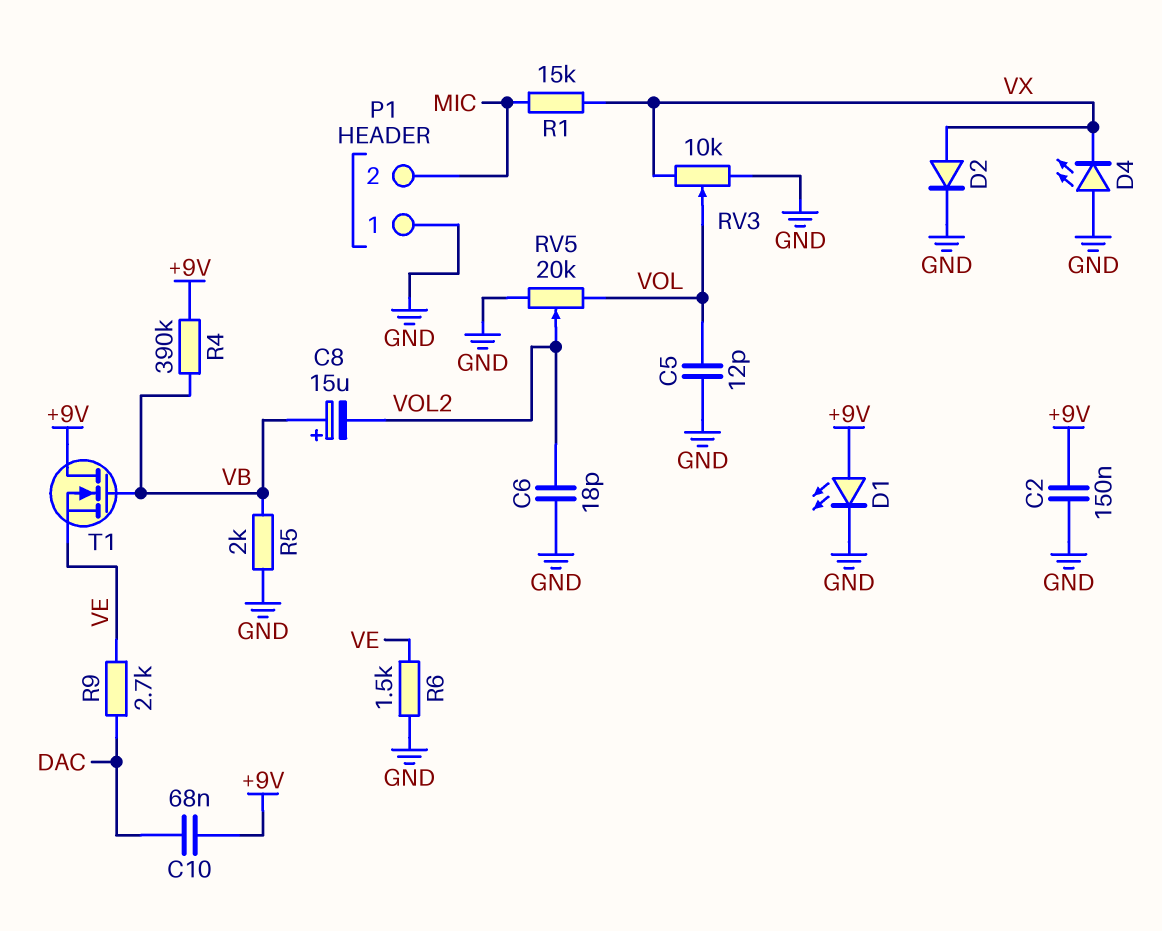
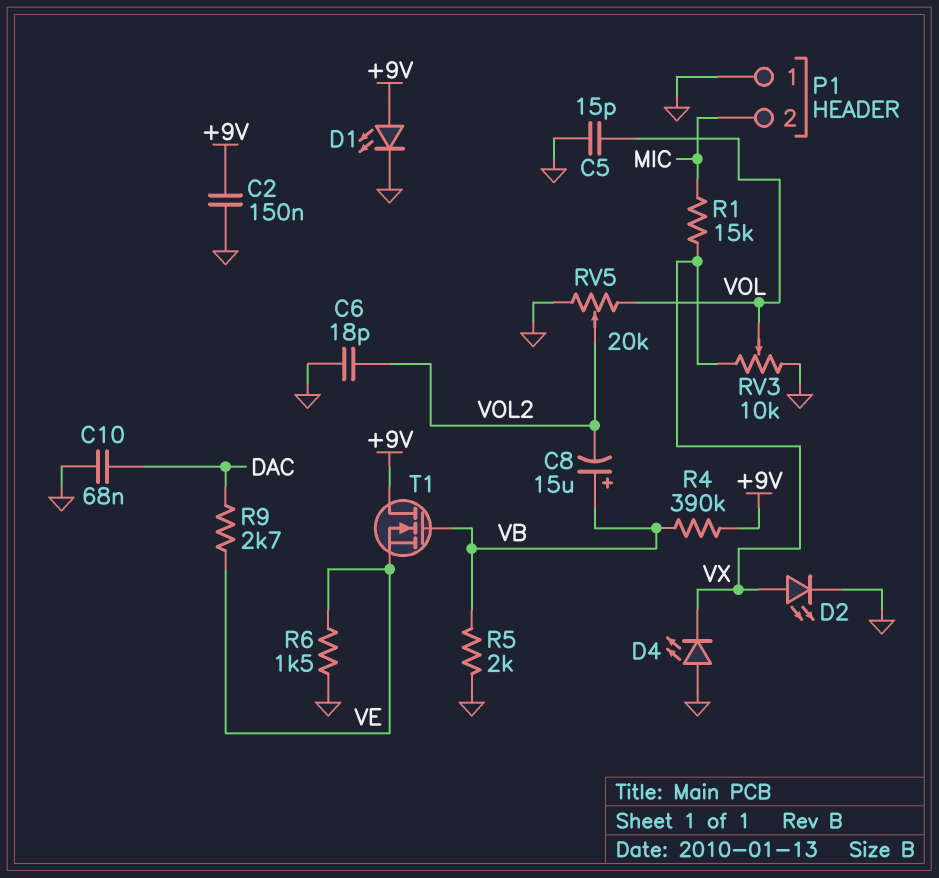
C5: 12pF (GND, VOL) -> 15pF (GND, VOL)
C10: 68nF (+9V, DAC) -> 68nF (DAC, GND)
D2: diode (A VX, K GND) -> LED (A VX, K GND)

